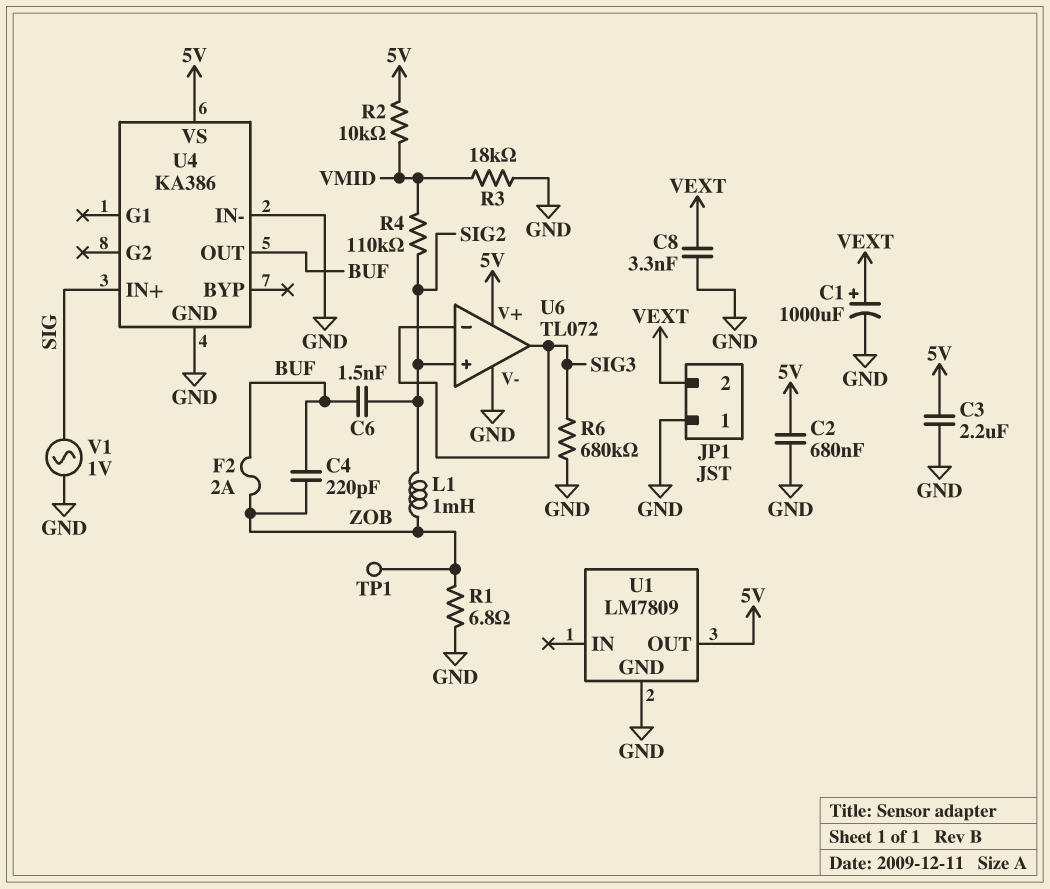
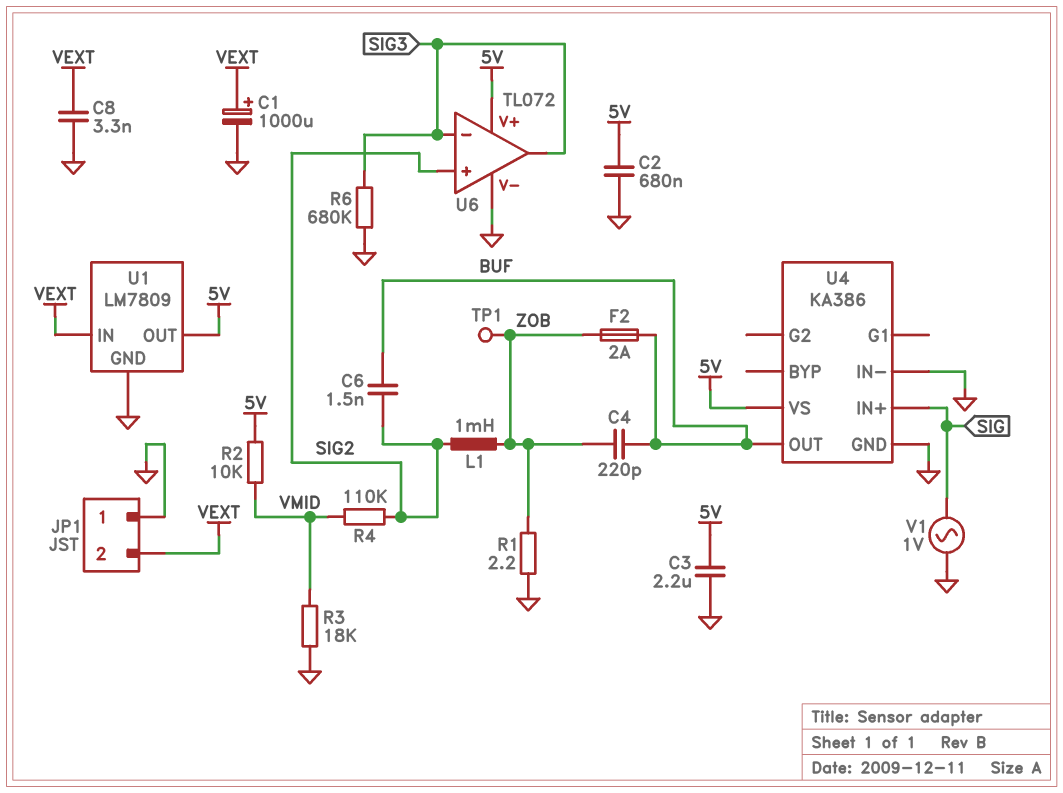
R1: 6.8 (GND, ZOB) -> 2.2 (GND, ZOB)
U1 pin IN: none -> VEXT

